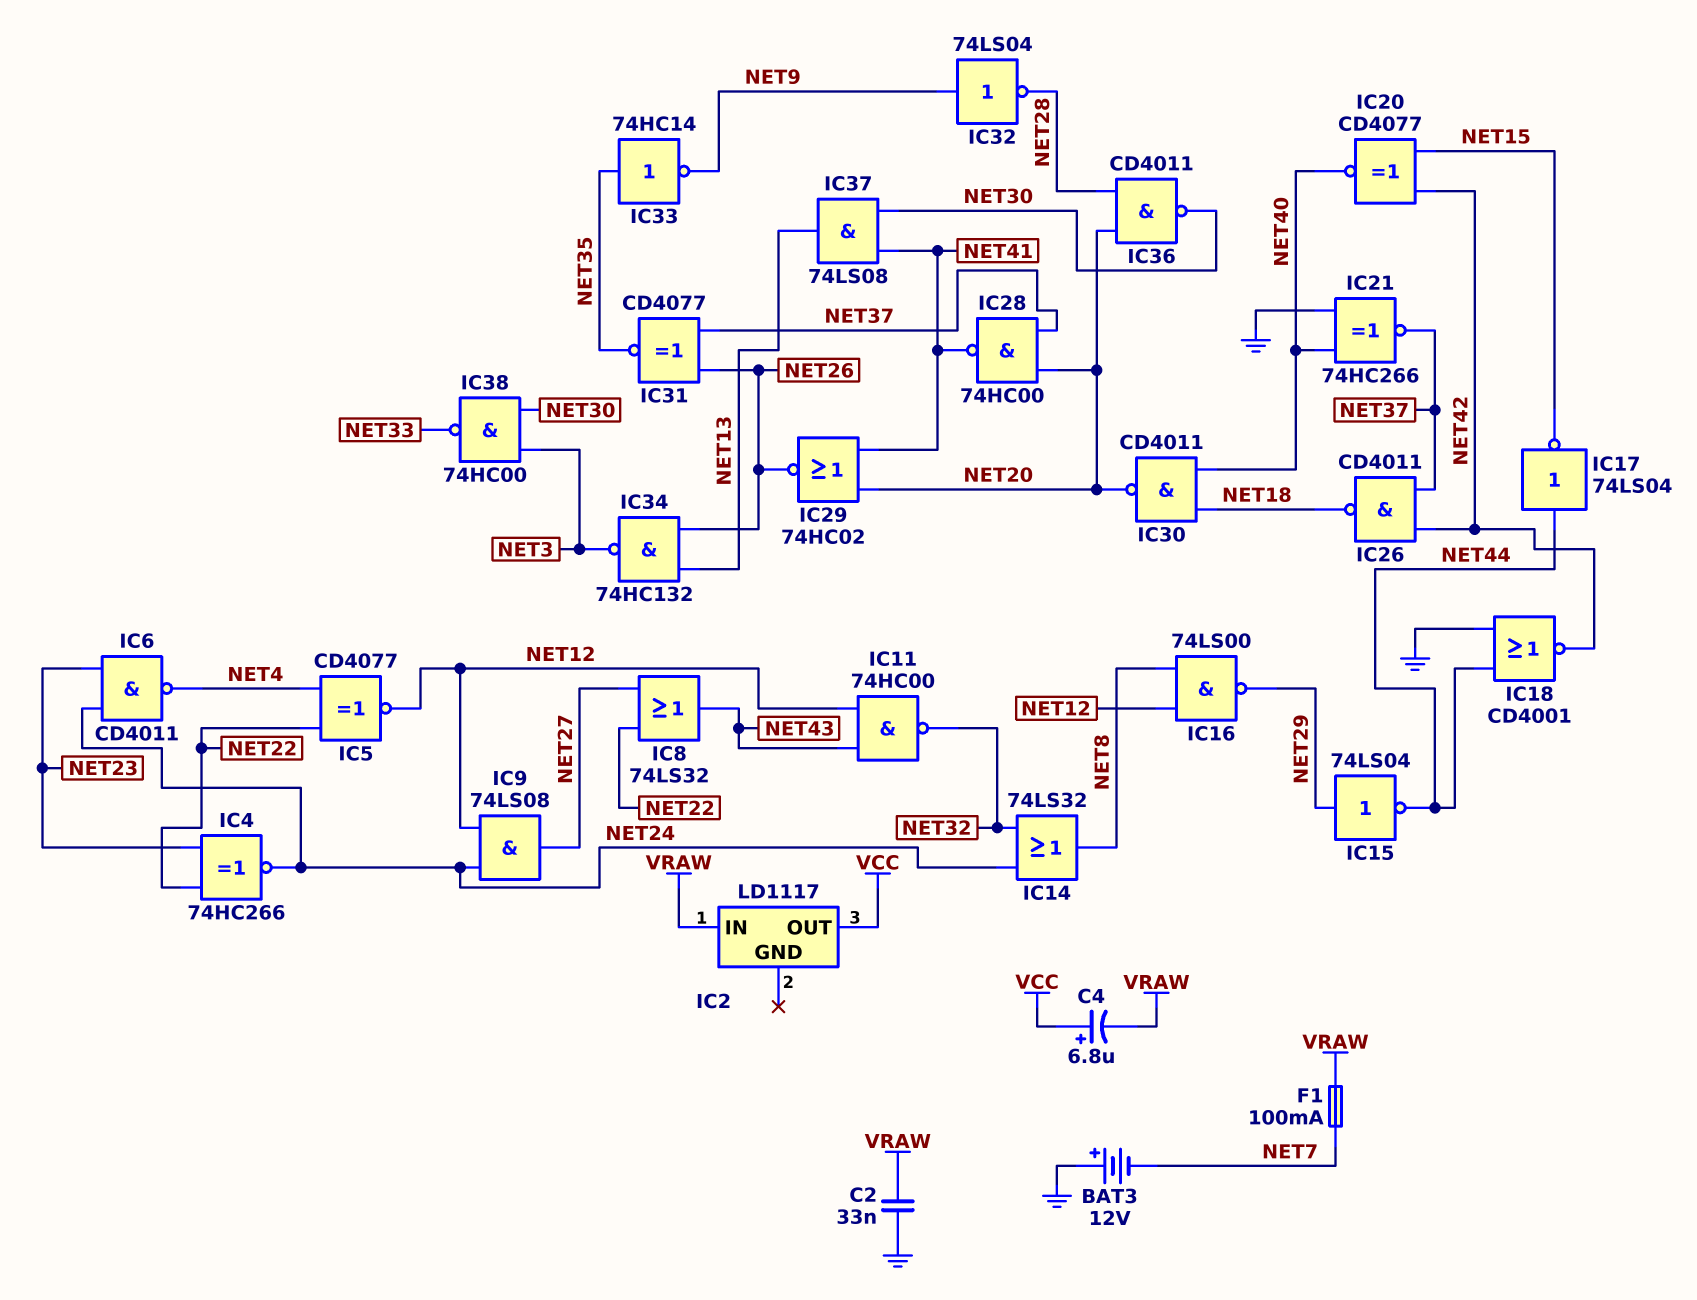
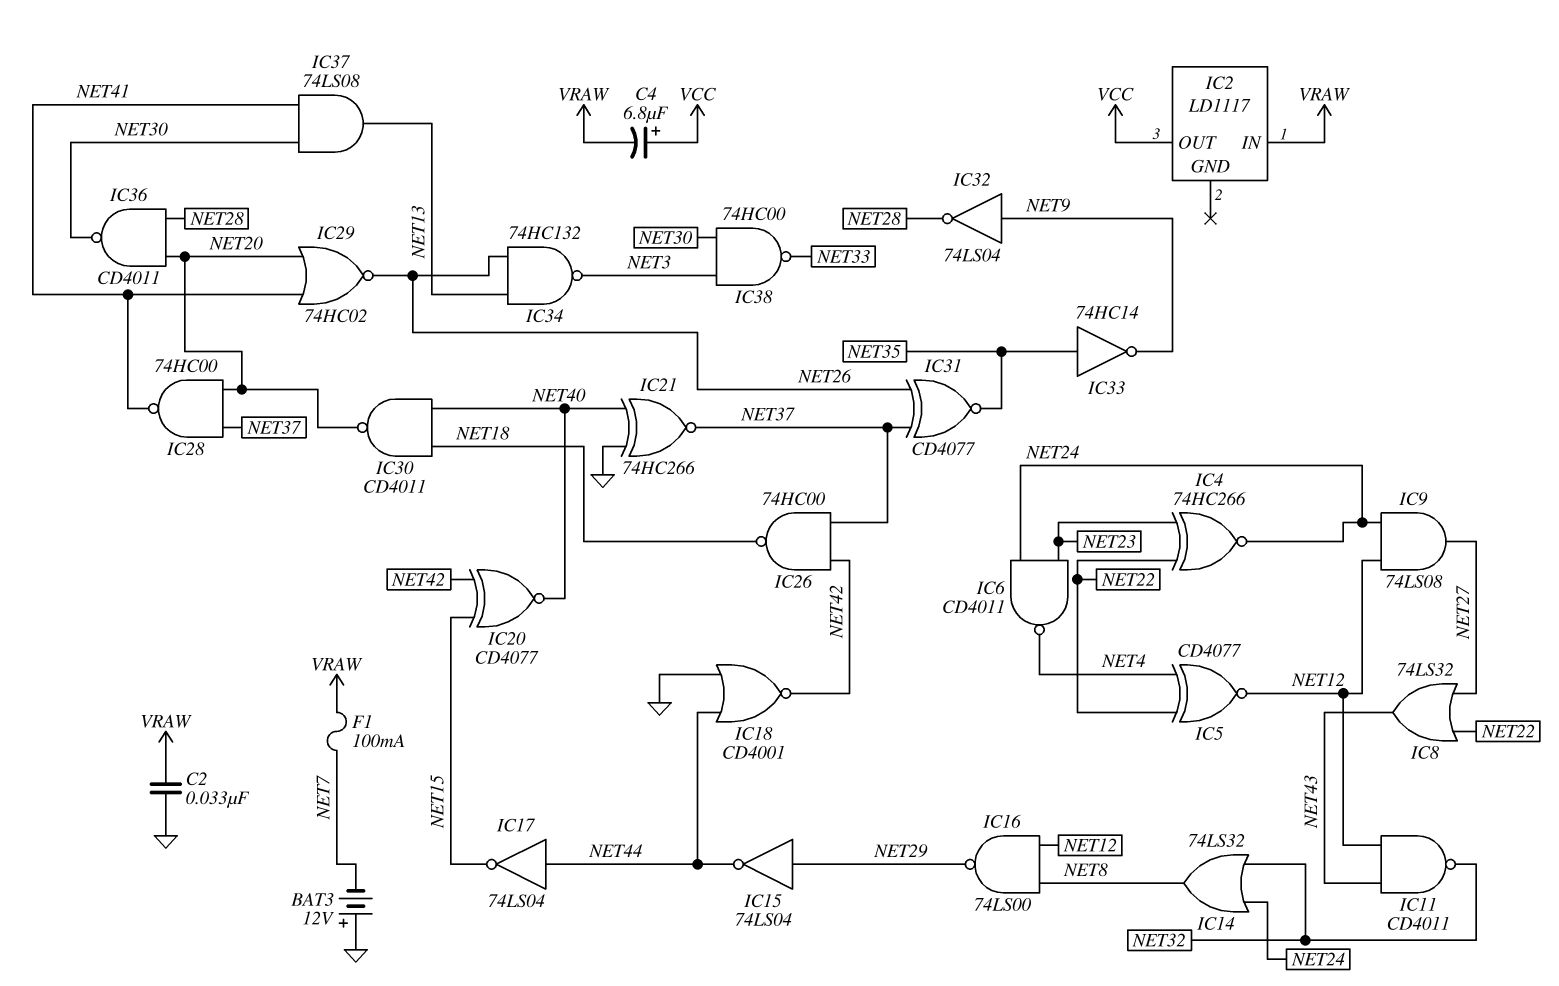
IC11: NAND 74HC00 (in NET12, in NET43, out NET32) -> NAND CD4011 (in NET12, in NET43, out NET32)
IC26: NAND CD4011 (in NET37, in NET42, out NET18) -> NAND 74HC00 (in NET37, in NET42, out NET18)

